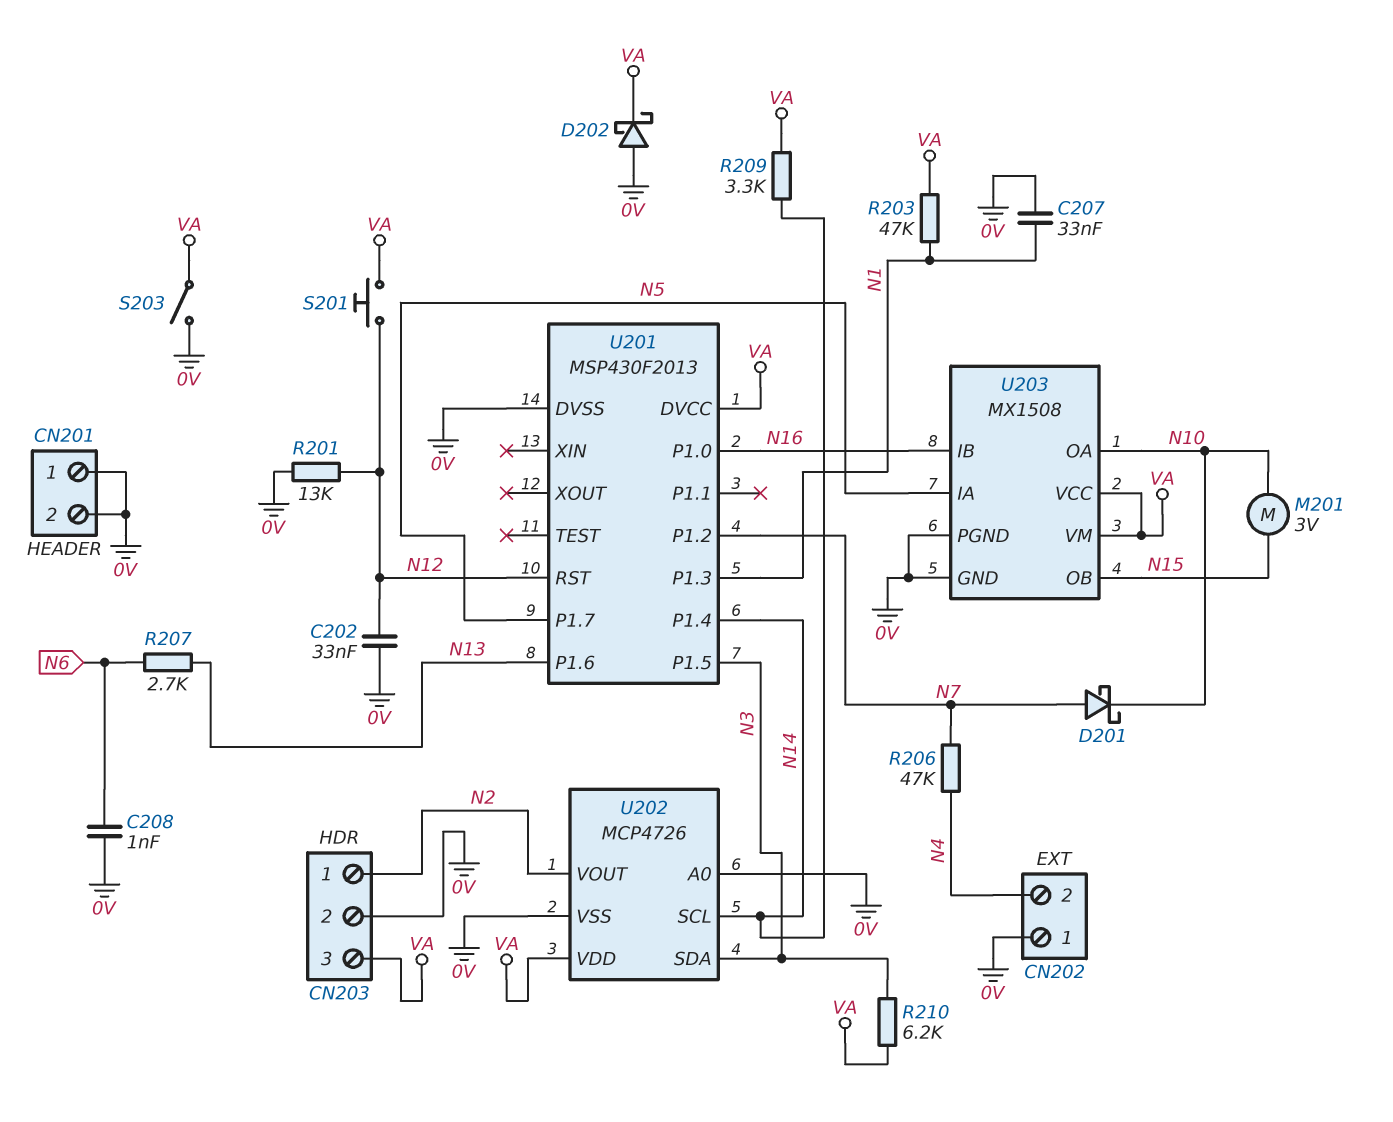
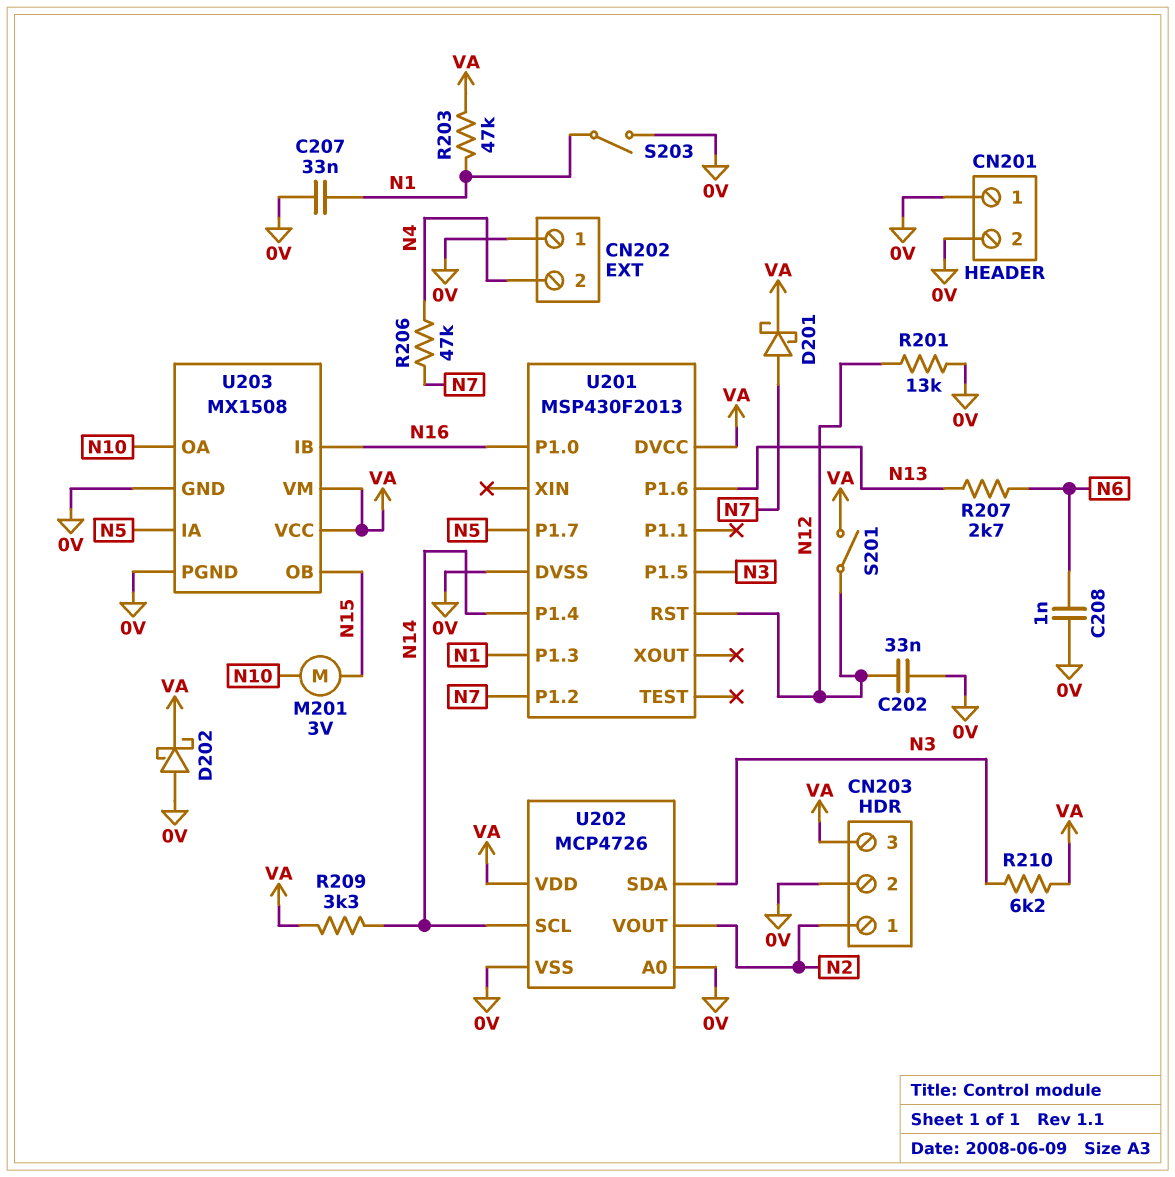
D201: schottky (A N7, K N10) -> schottky (A N7, K VA)
S201: button (N12, VA) -> switch (N12, VA)
S203: switch (0V, VA) -> switch (0V, N1)

